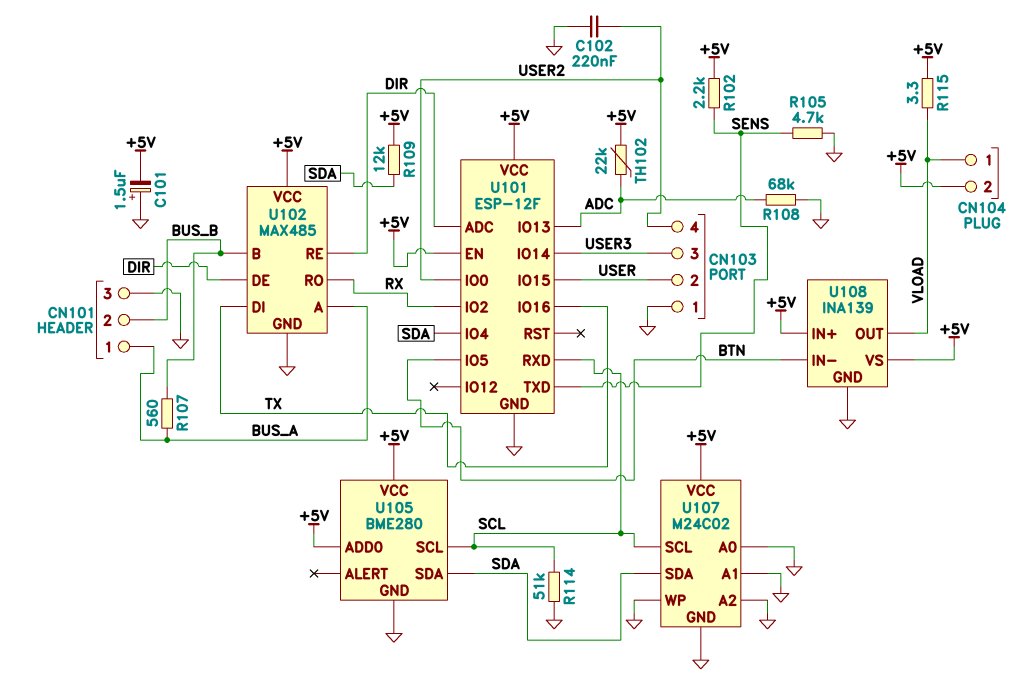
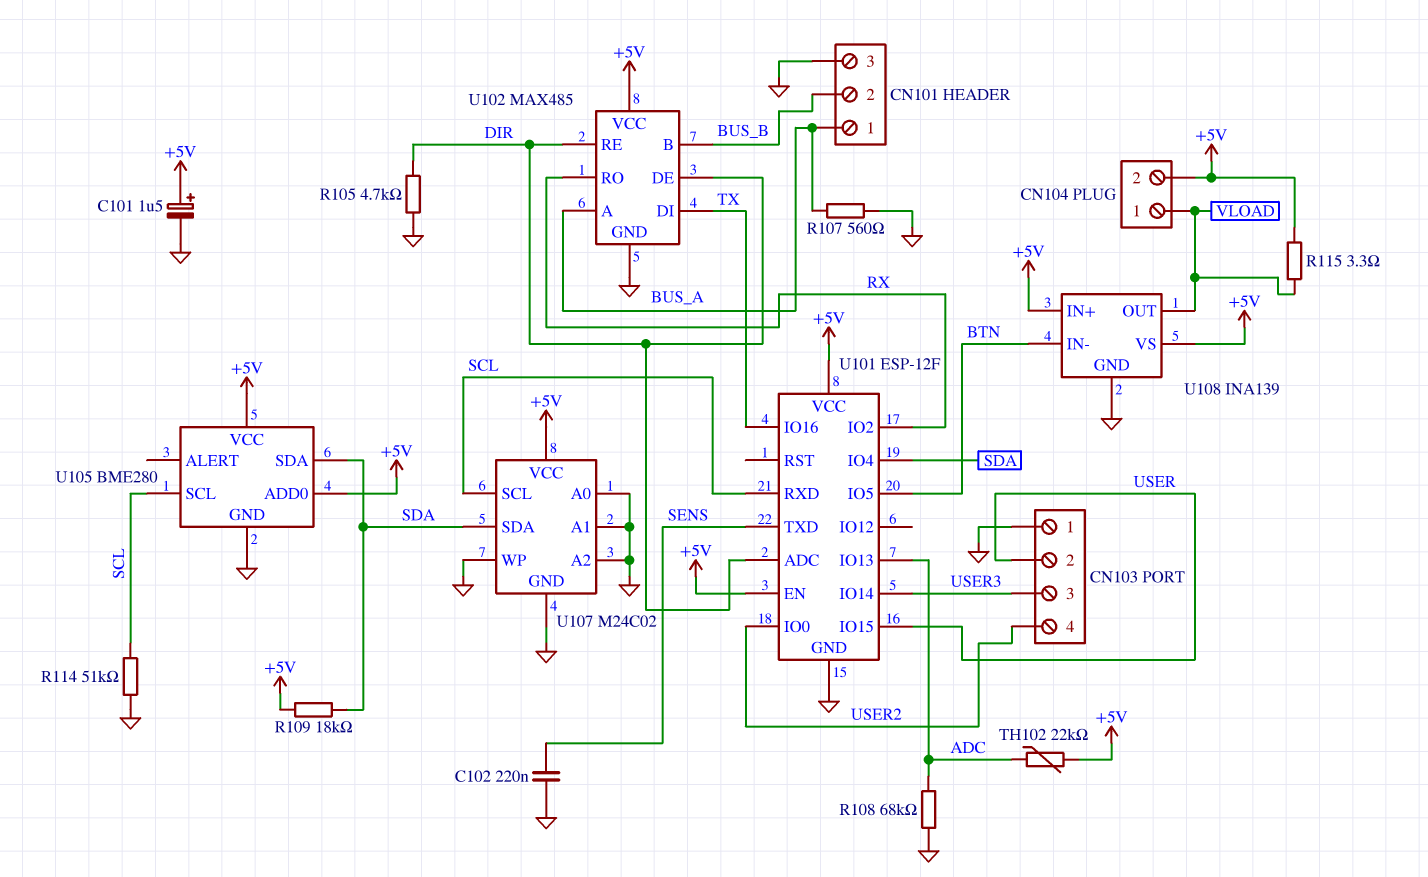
C101: 1.5uF (plus GND, minus +5V) -> 1.5uF (plus +5V, minus GND)
C102: 220nF (GND, USER2) -> 220nF (GND, SENS)
R102: 2.2k (+5V, SENS) -> none
R105: 4.7k (GND, SENS) -> 4.7k (DIR, GND)
R107: 560 (BUS_A, BUS_B) -> 560 (BUS_A, GND)
R109: 12k (+5V, SDA) -> 18k (+5V, SDA)

